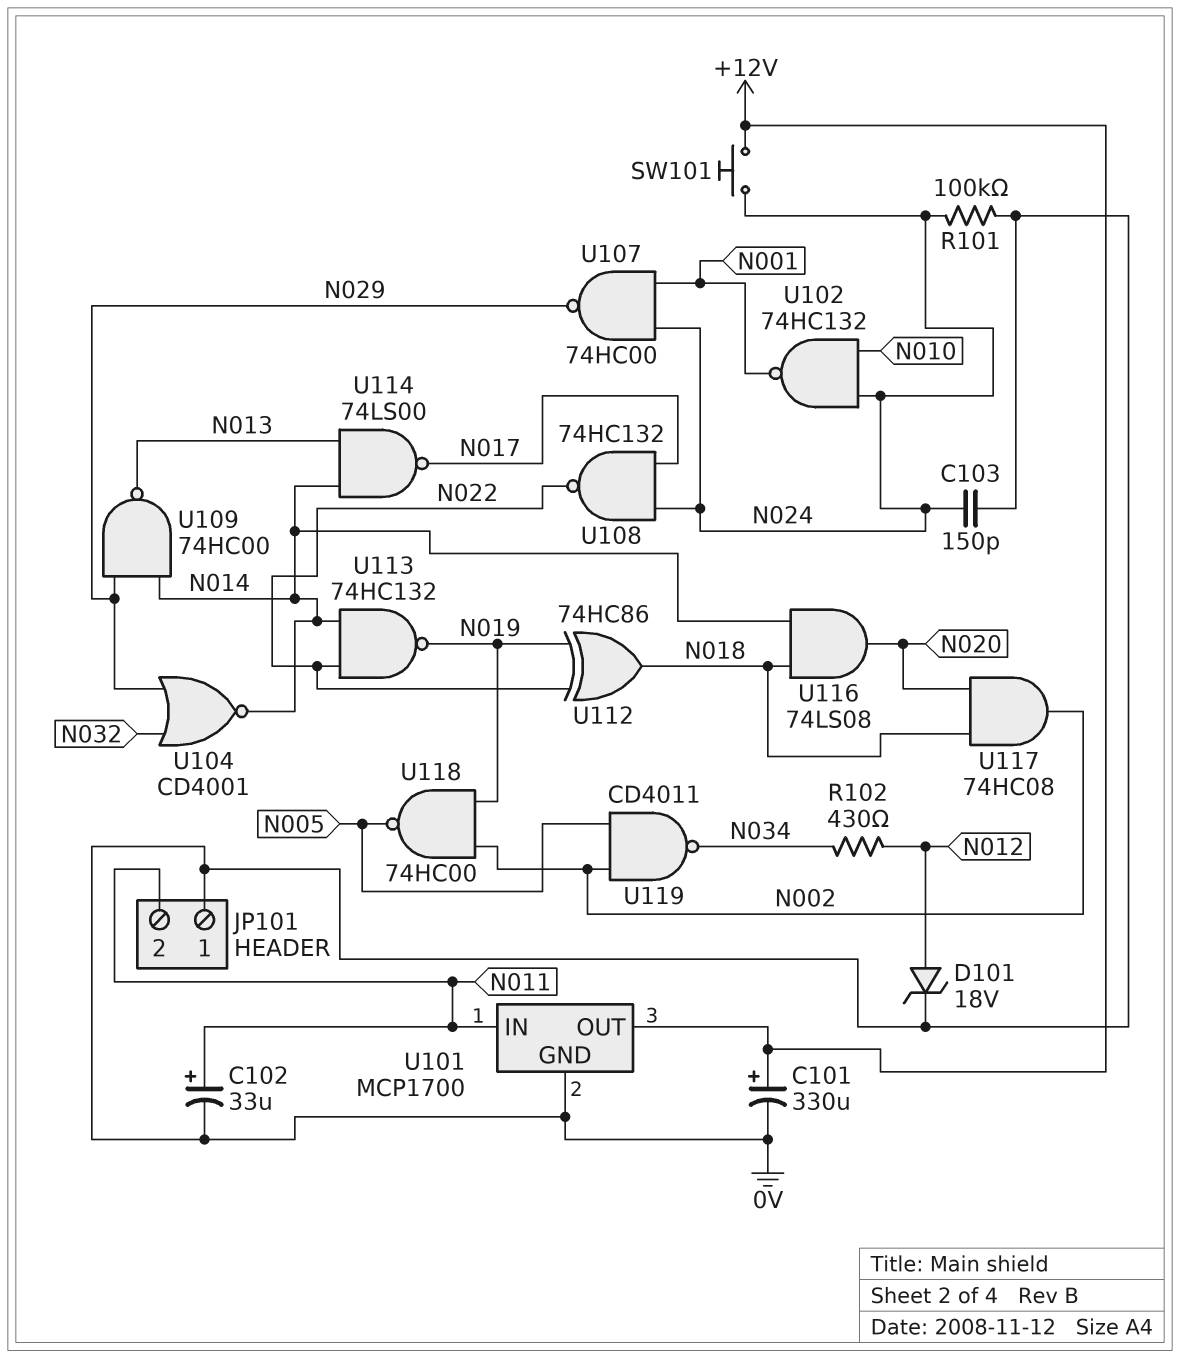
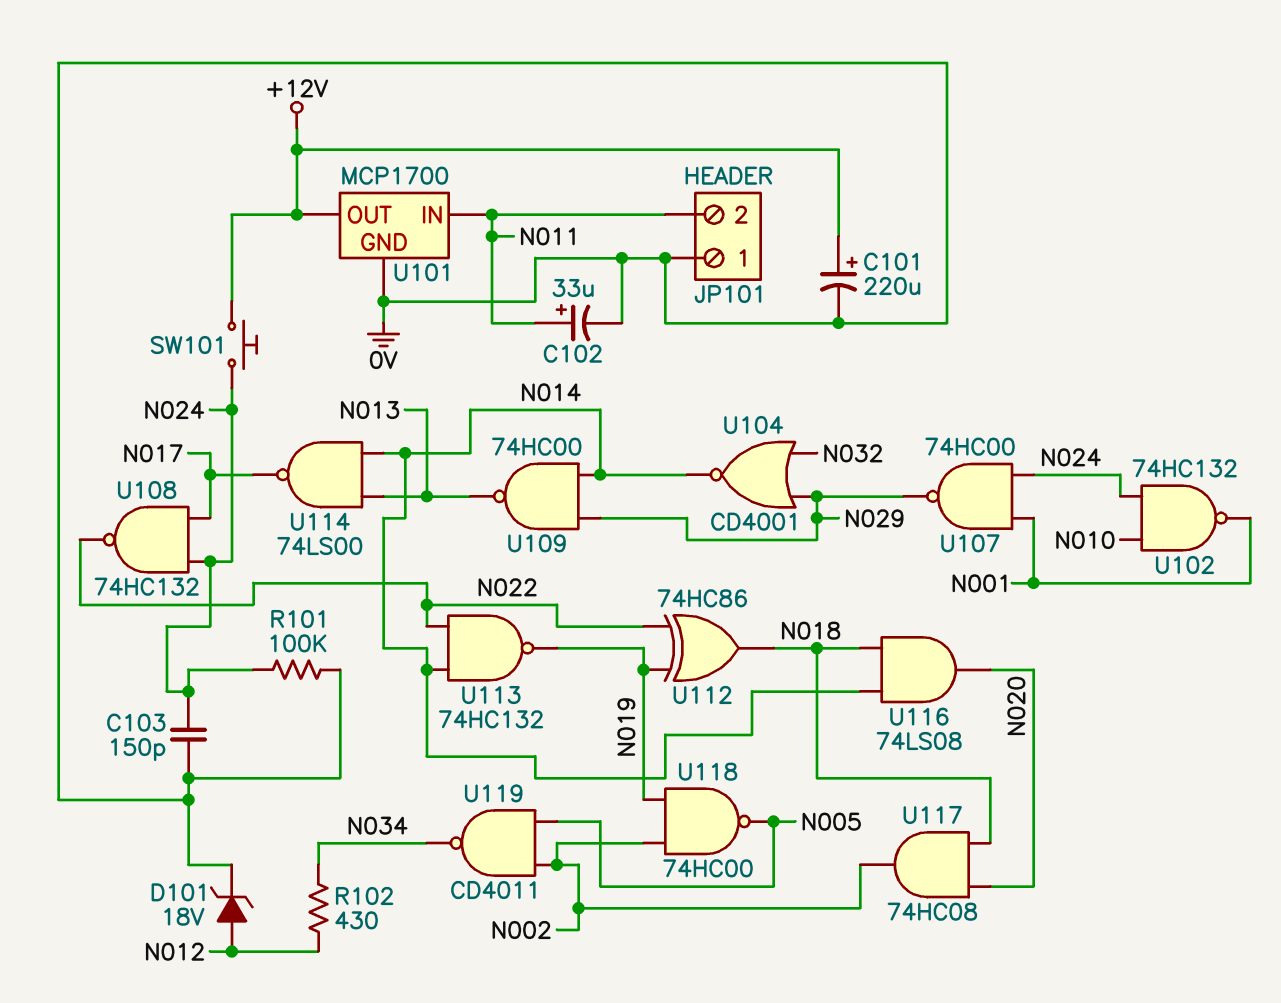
C101: 330uF (plus +12V, minus 0V) -> 220uF (plus +12V, minus 0V)

